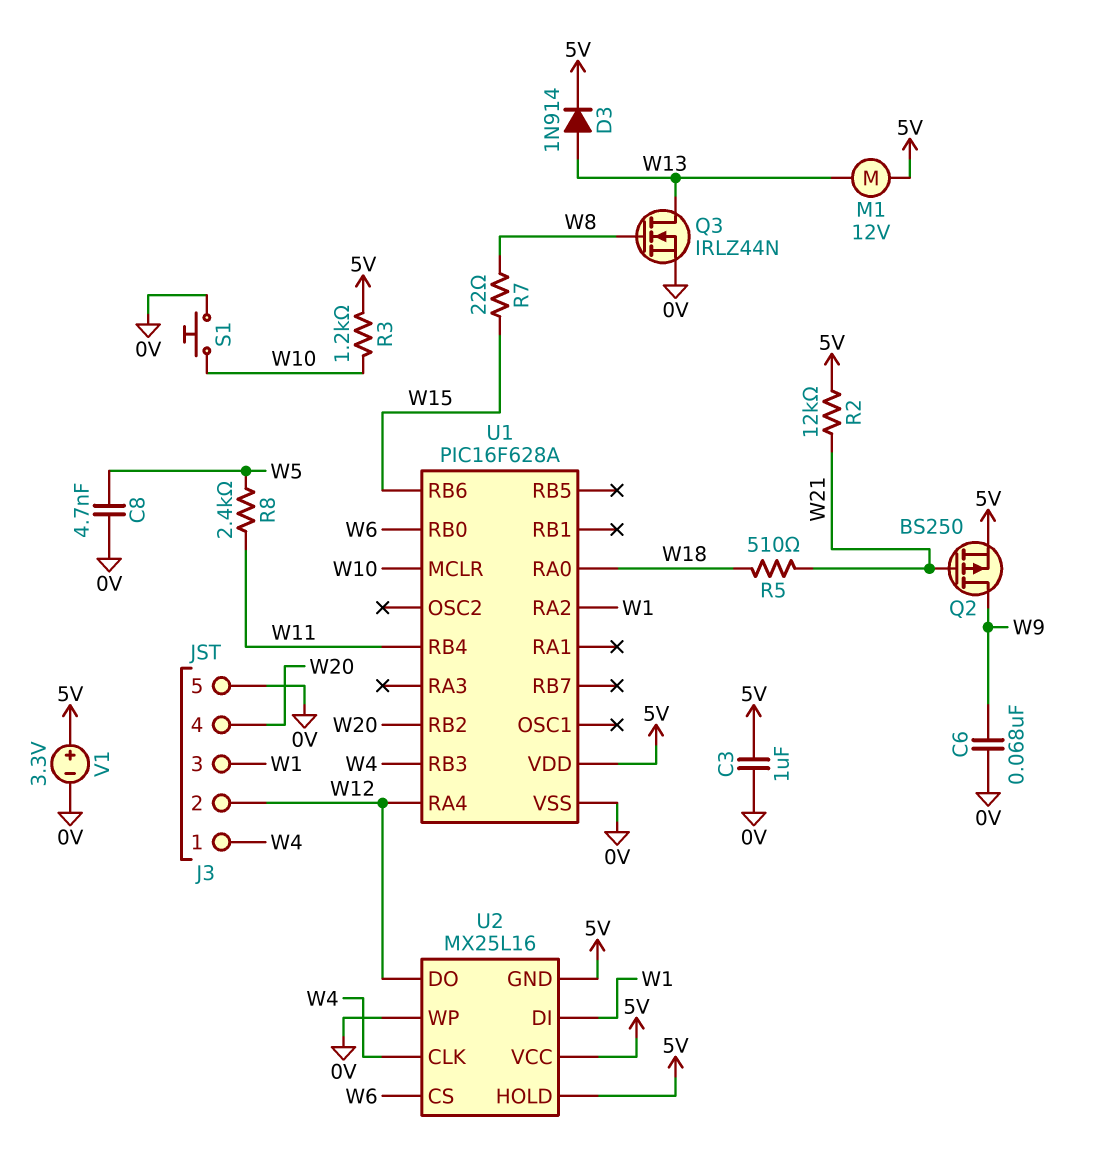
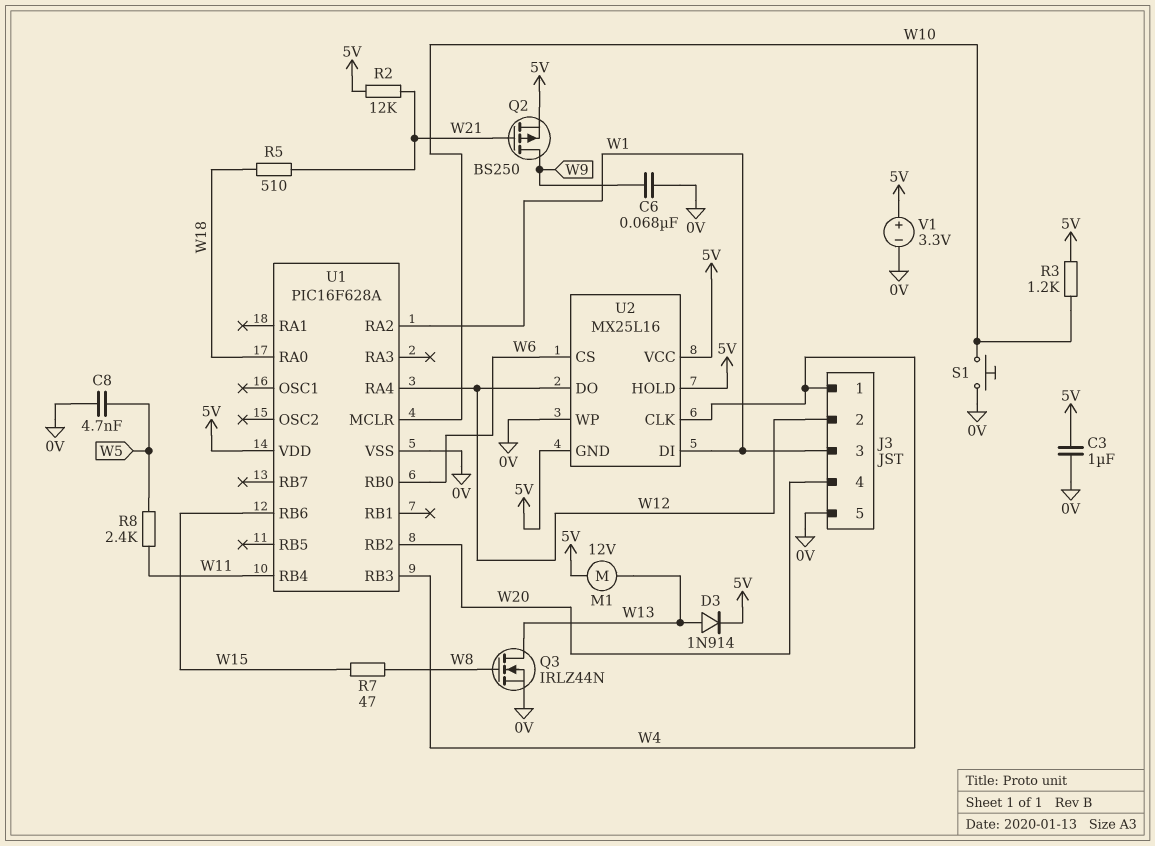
R7: 22 (W8, W15) -> 47 (W8, W15)

